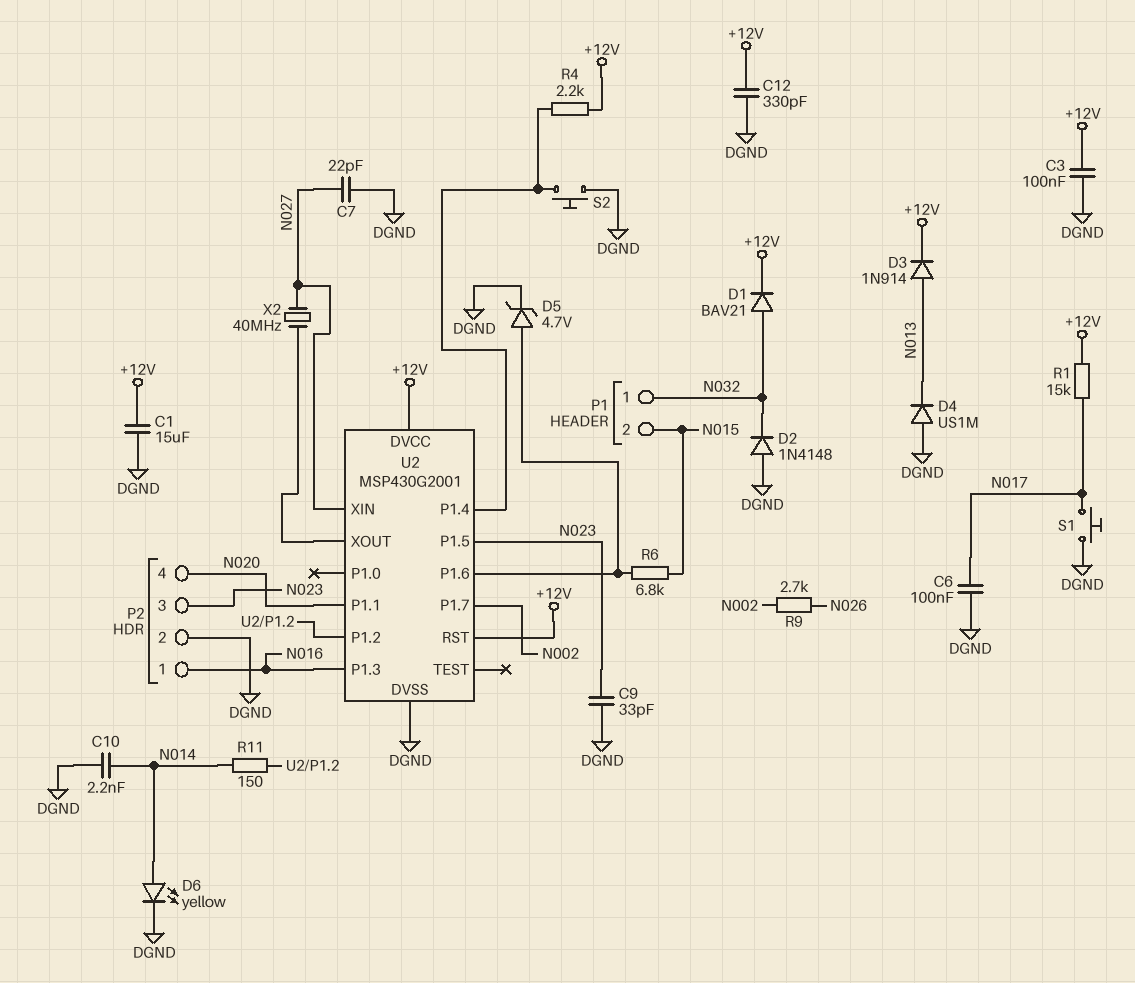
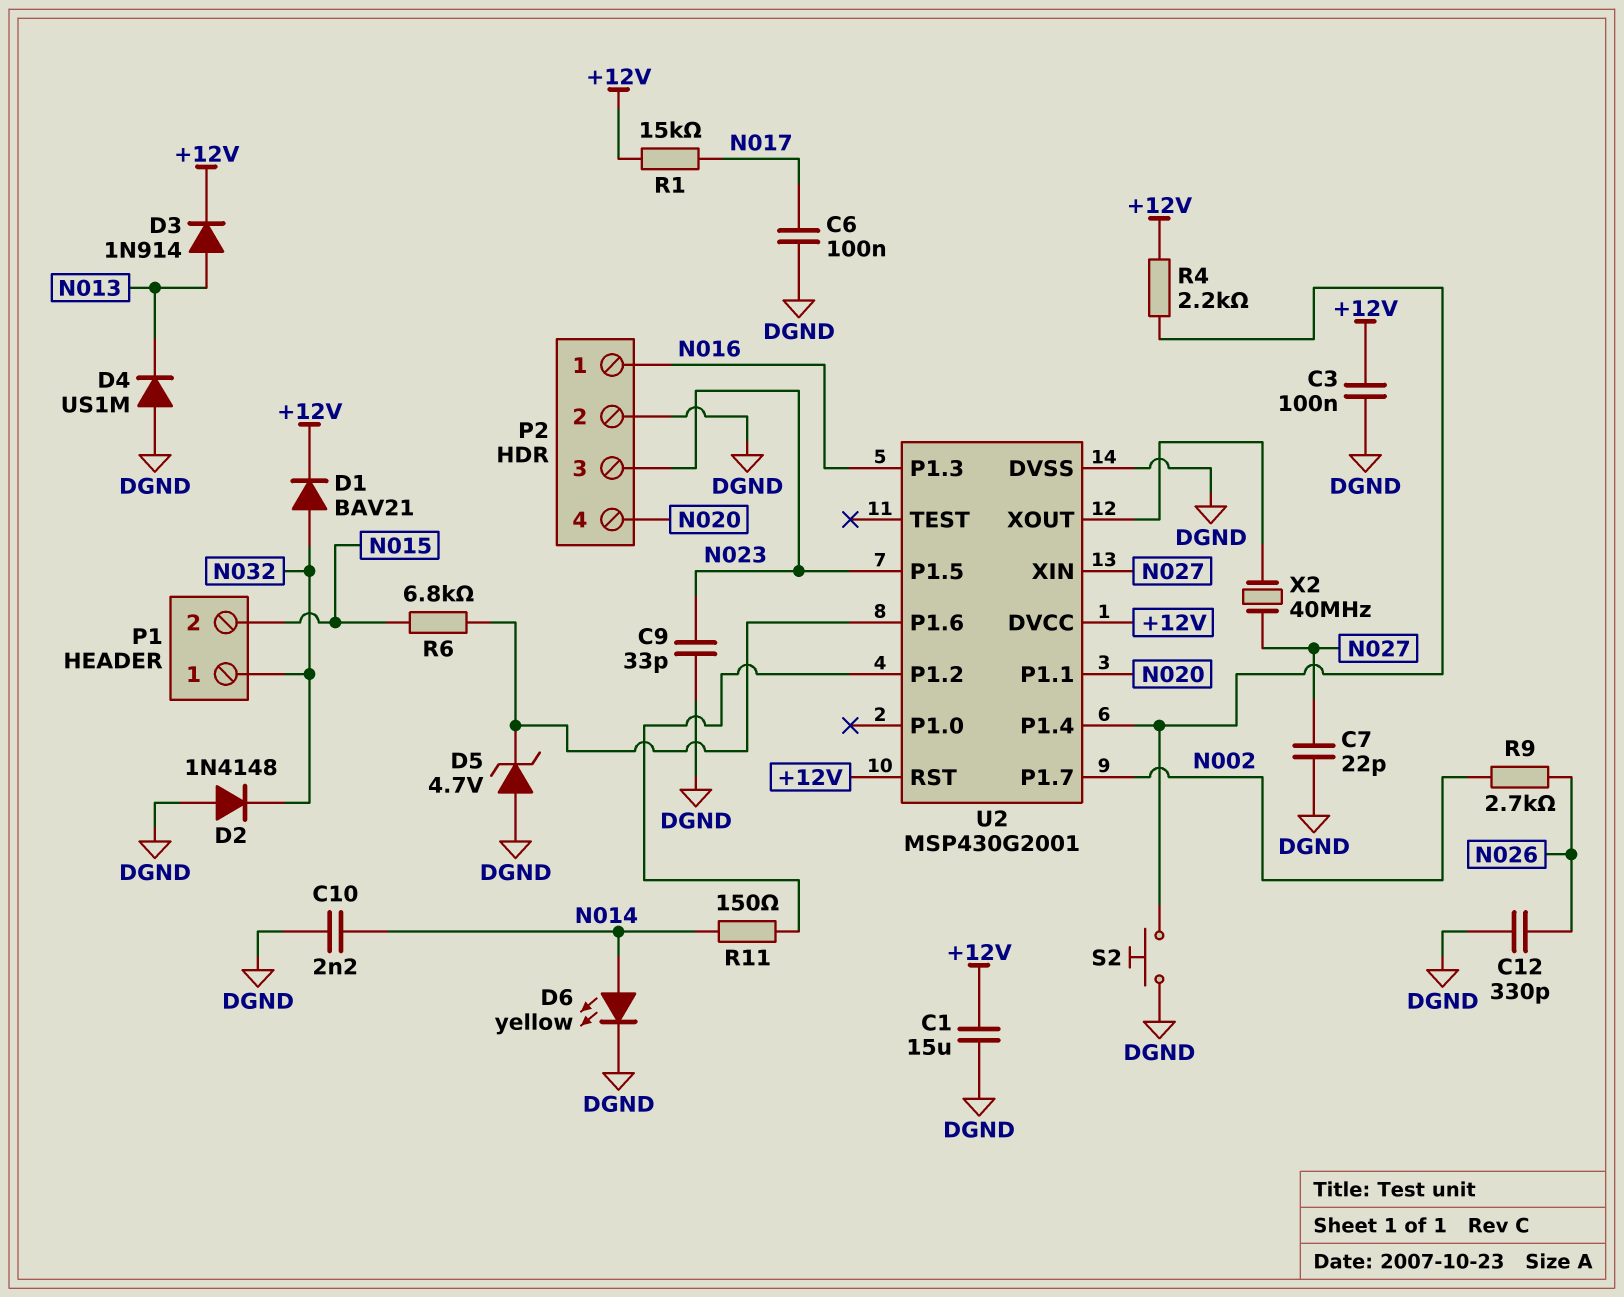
C12: 330pF (+12V, DGND) -> 330pF (DGND, N026)
D5: zener 4.7V (A U2/P1.6, K DGND) -> zener 4.7V (A DGND, K U2/P1.6)
S1: button (DGND, N017) -> none

